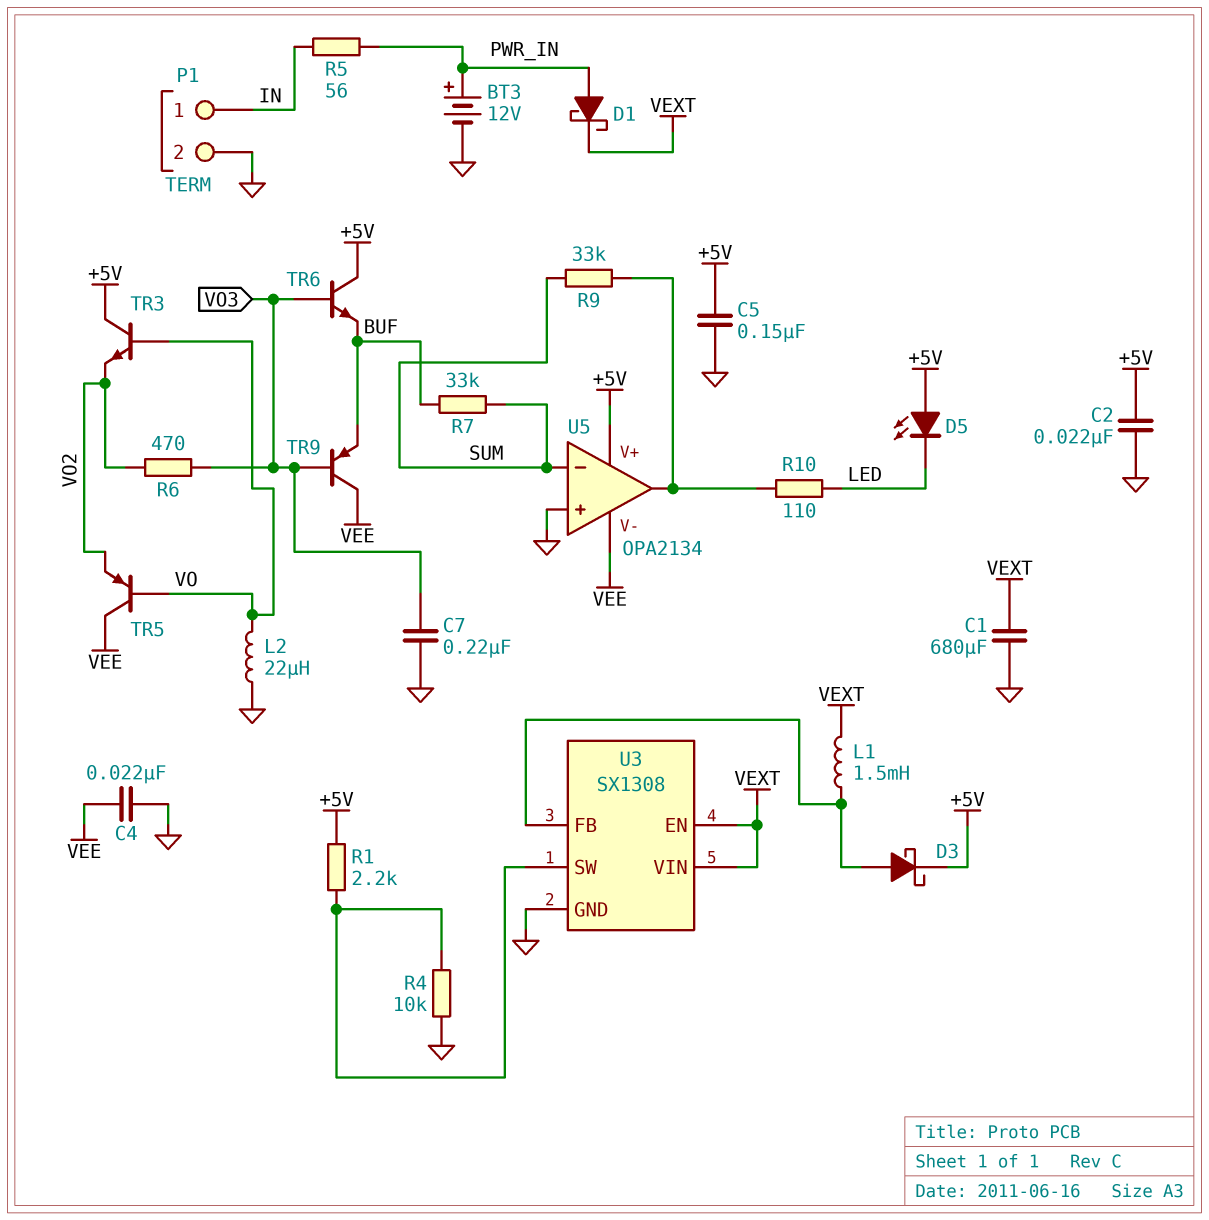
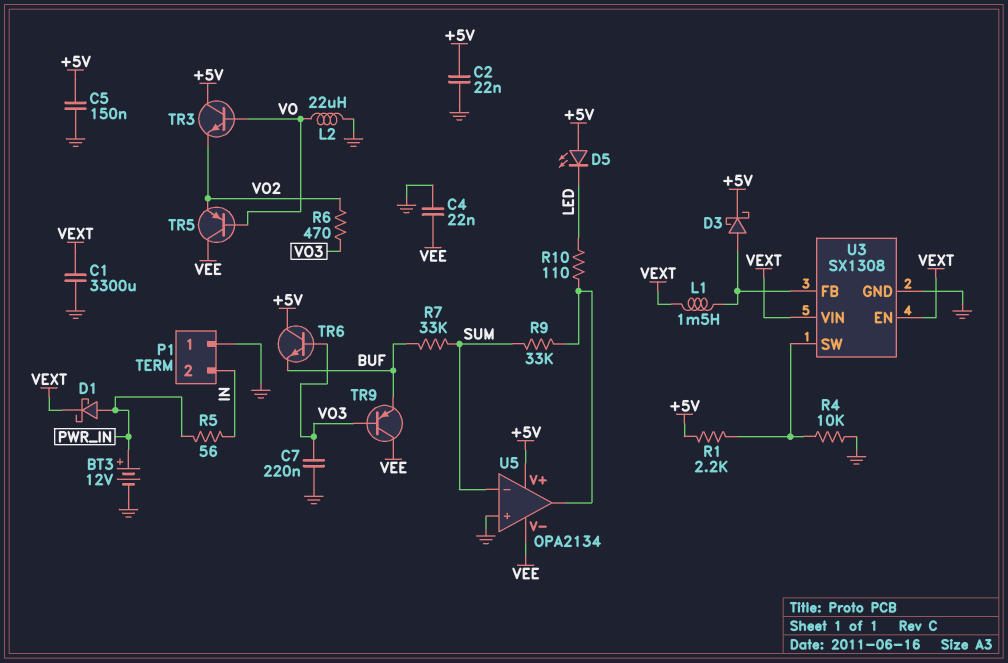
C1: 680uF (GND, VEXT) -> 3300uF (GND, VEXT)
P1 pin 1: IN -> GND
P1 pin 2: GND -> IN

